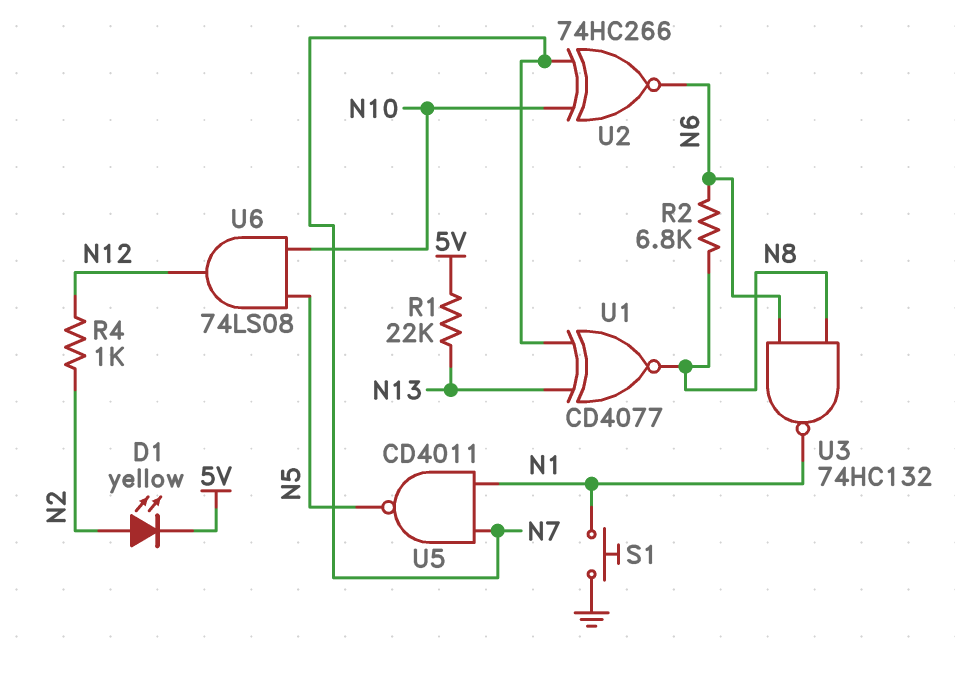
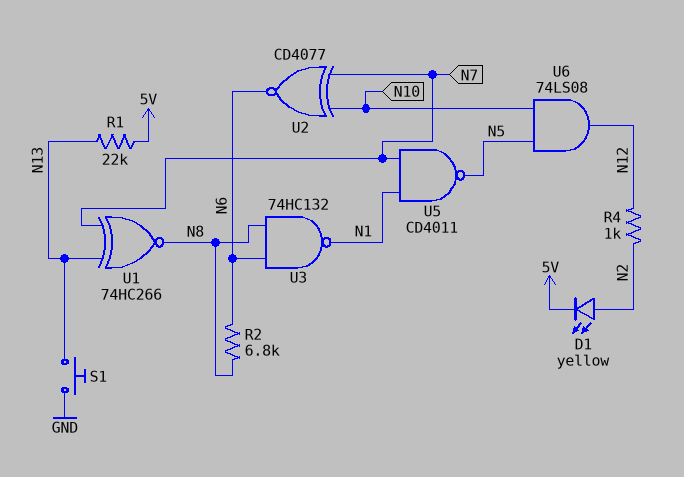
S1: button (GND, N1) -> button (GND, N13)
U1: XNOR CD4077 (in N7, in N13, out N8) -> XNOR 74HC266 (in N7, in N13, out N8)
U2: XNOR 74HC266 (in N7, in N10, out N6) -> XNOR CD4077 (in N7, in N10, out N6)

